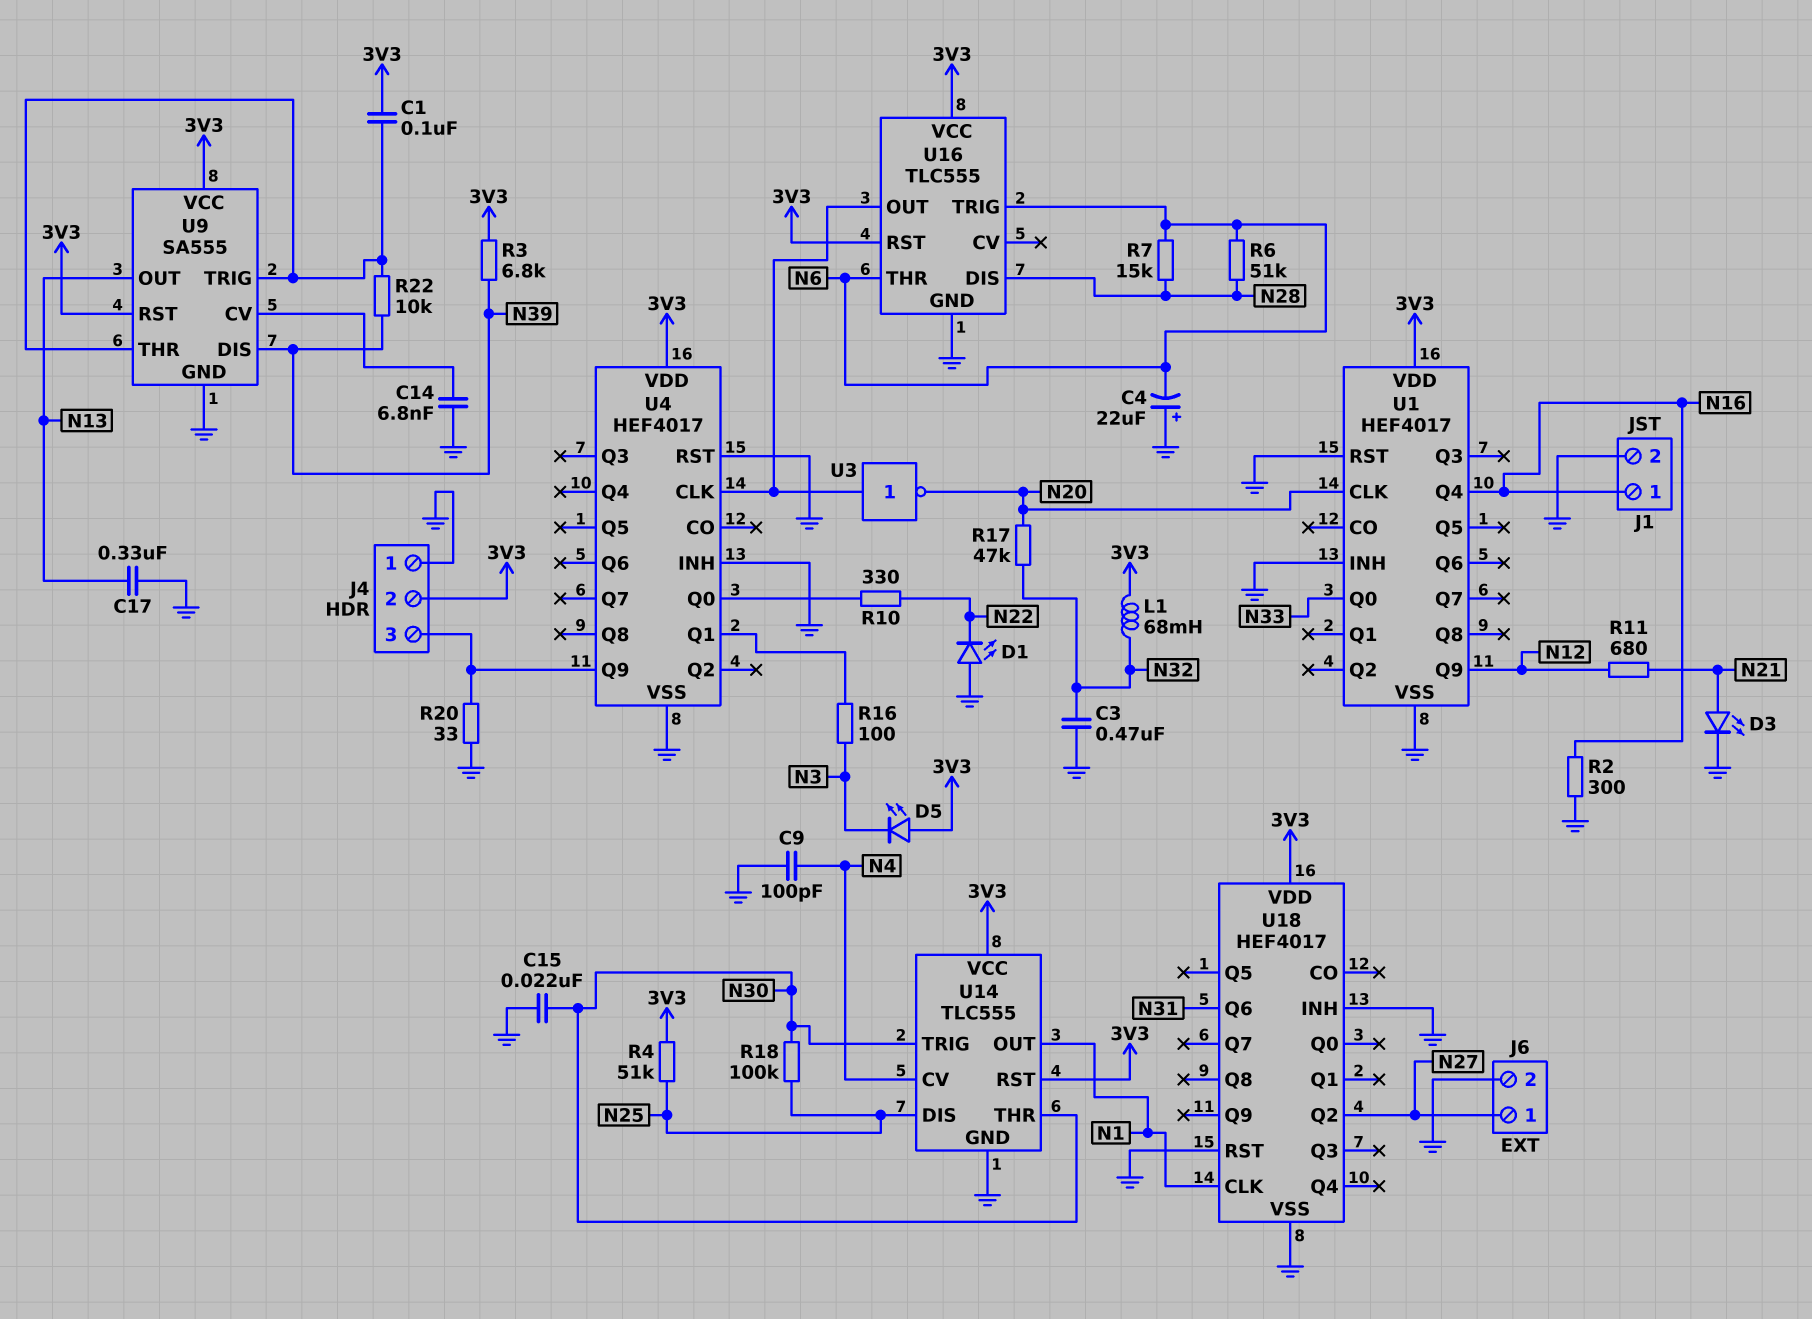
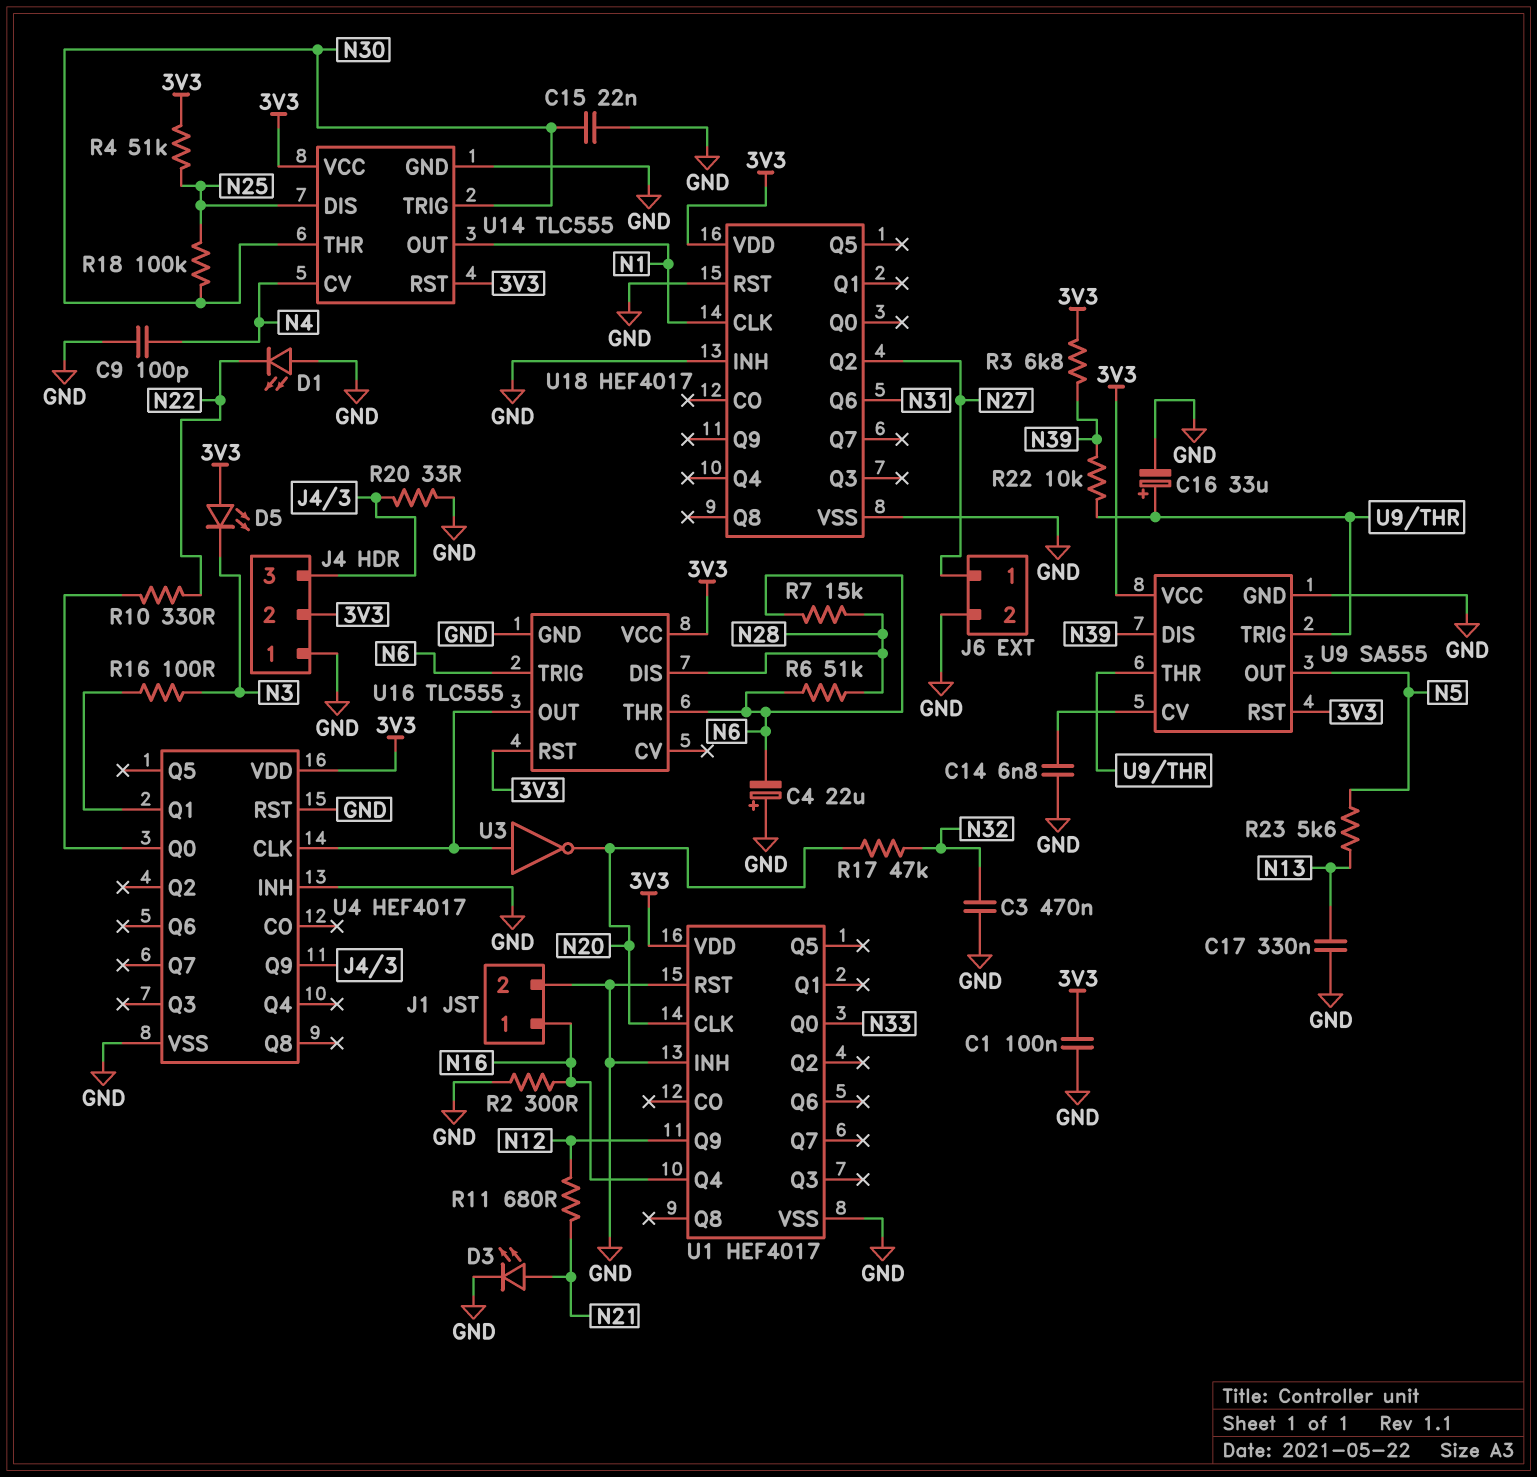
C1: 100nF (3V3, U9/THR) -> 100nF (3V3, GND)
C16: none -> 33uF (plus U9/THR, minus GND)
L1: 68mH (3V3, N32) -> none
R23: none -> 5.6k (N5, N13)
U9 pin OUT: N13 -> N5

